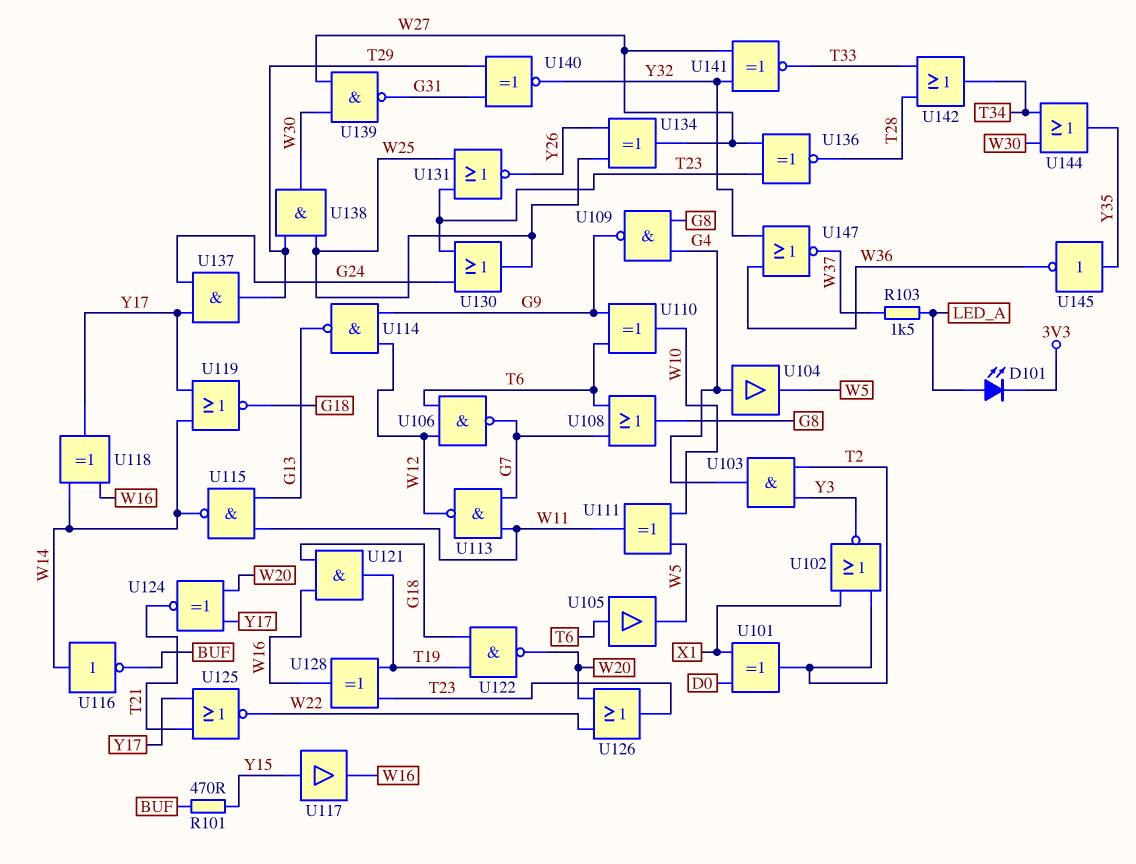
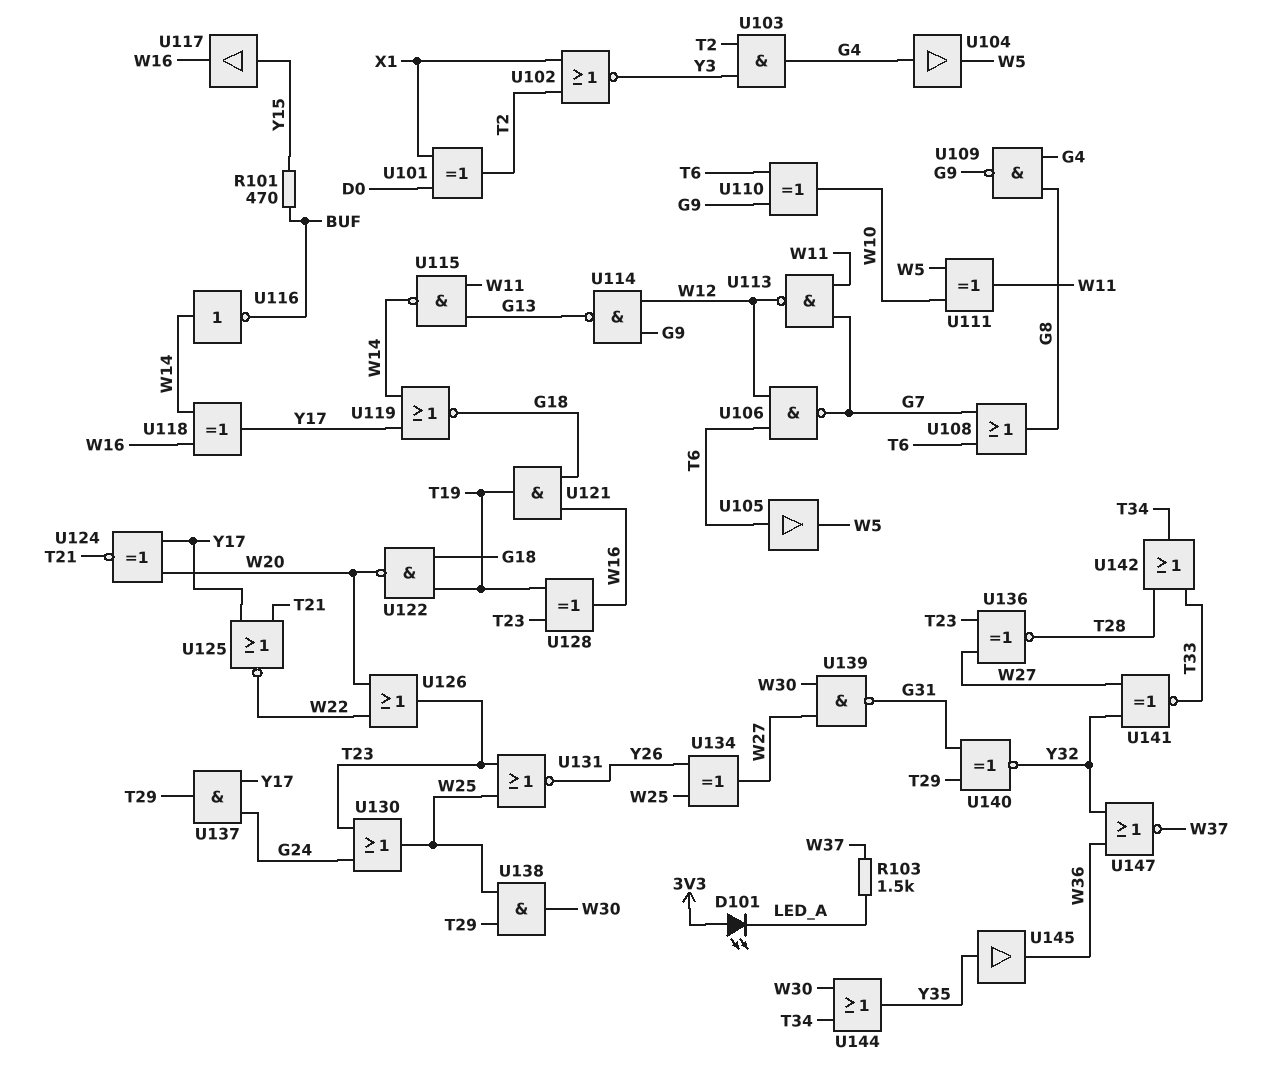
D101: LED (A LED_A, K 3V3) -> LED (A 3V3, K LED_A)
U145: NOT (in Y35, out W36) -> buffer (in Y35, out W36)

